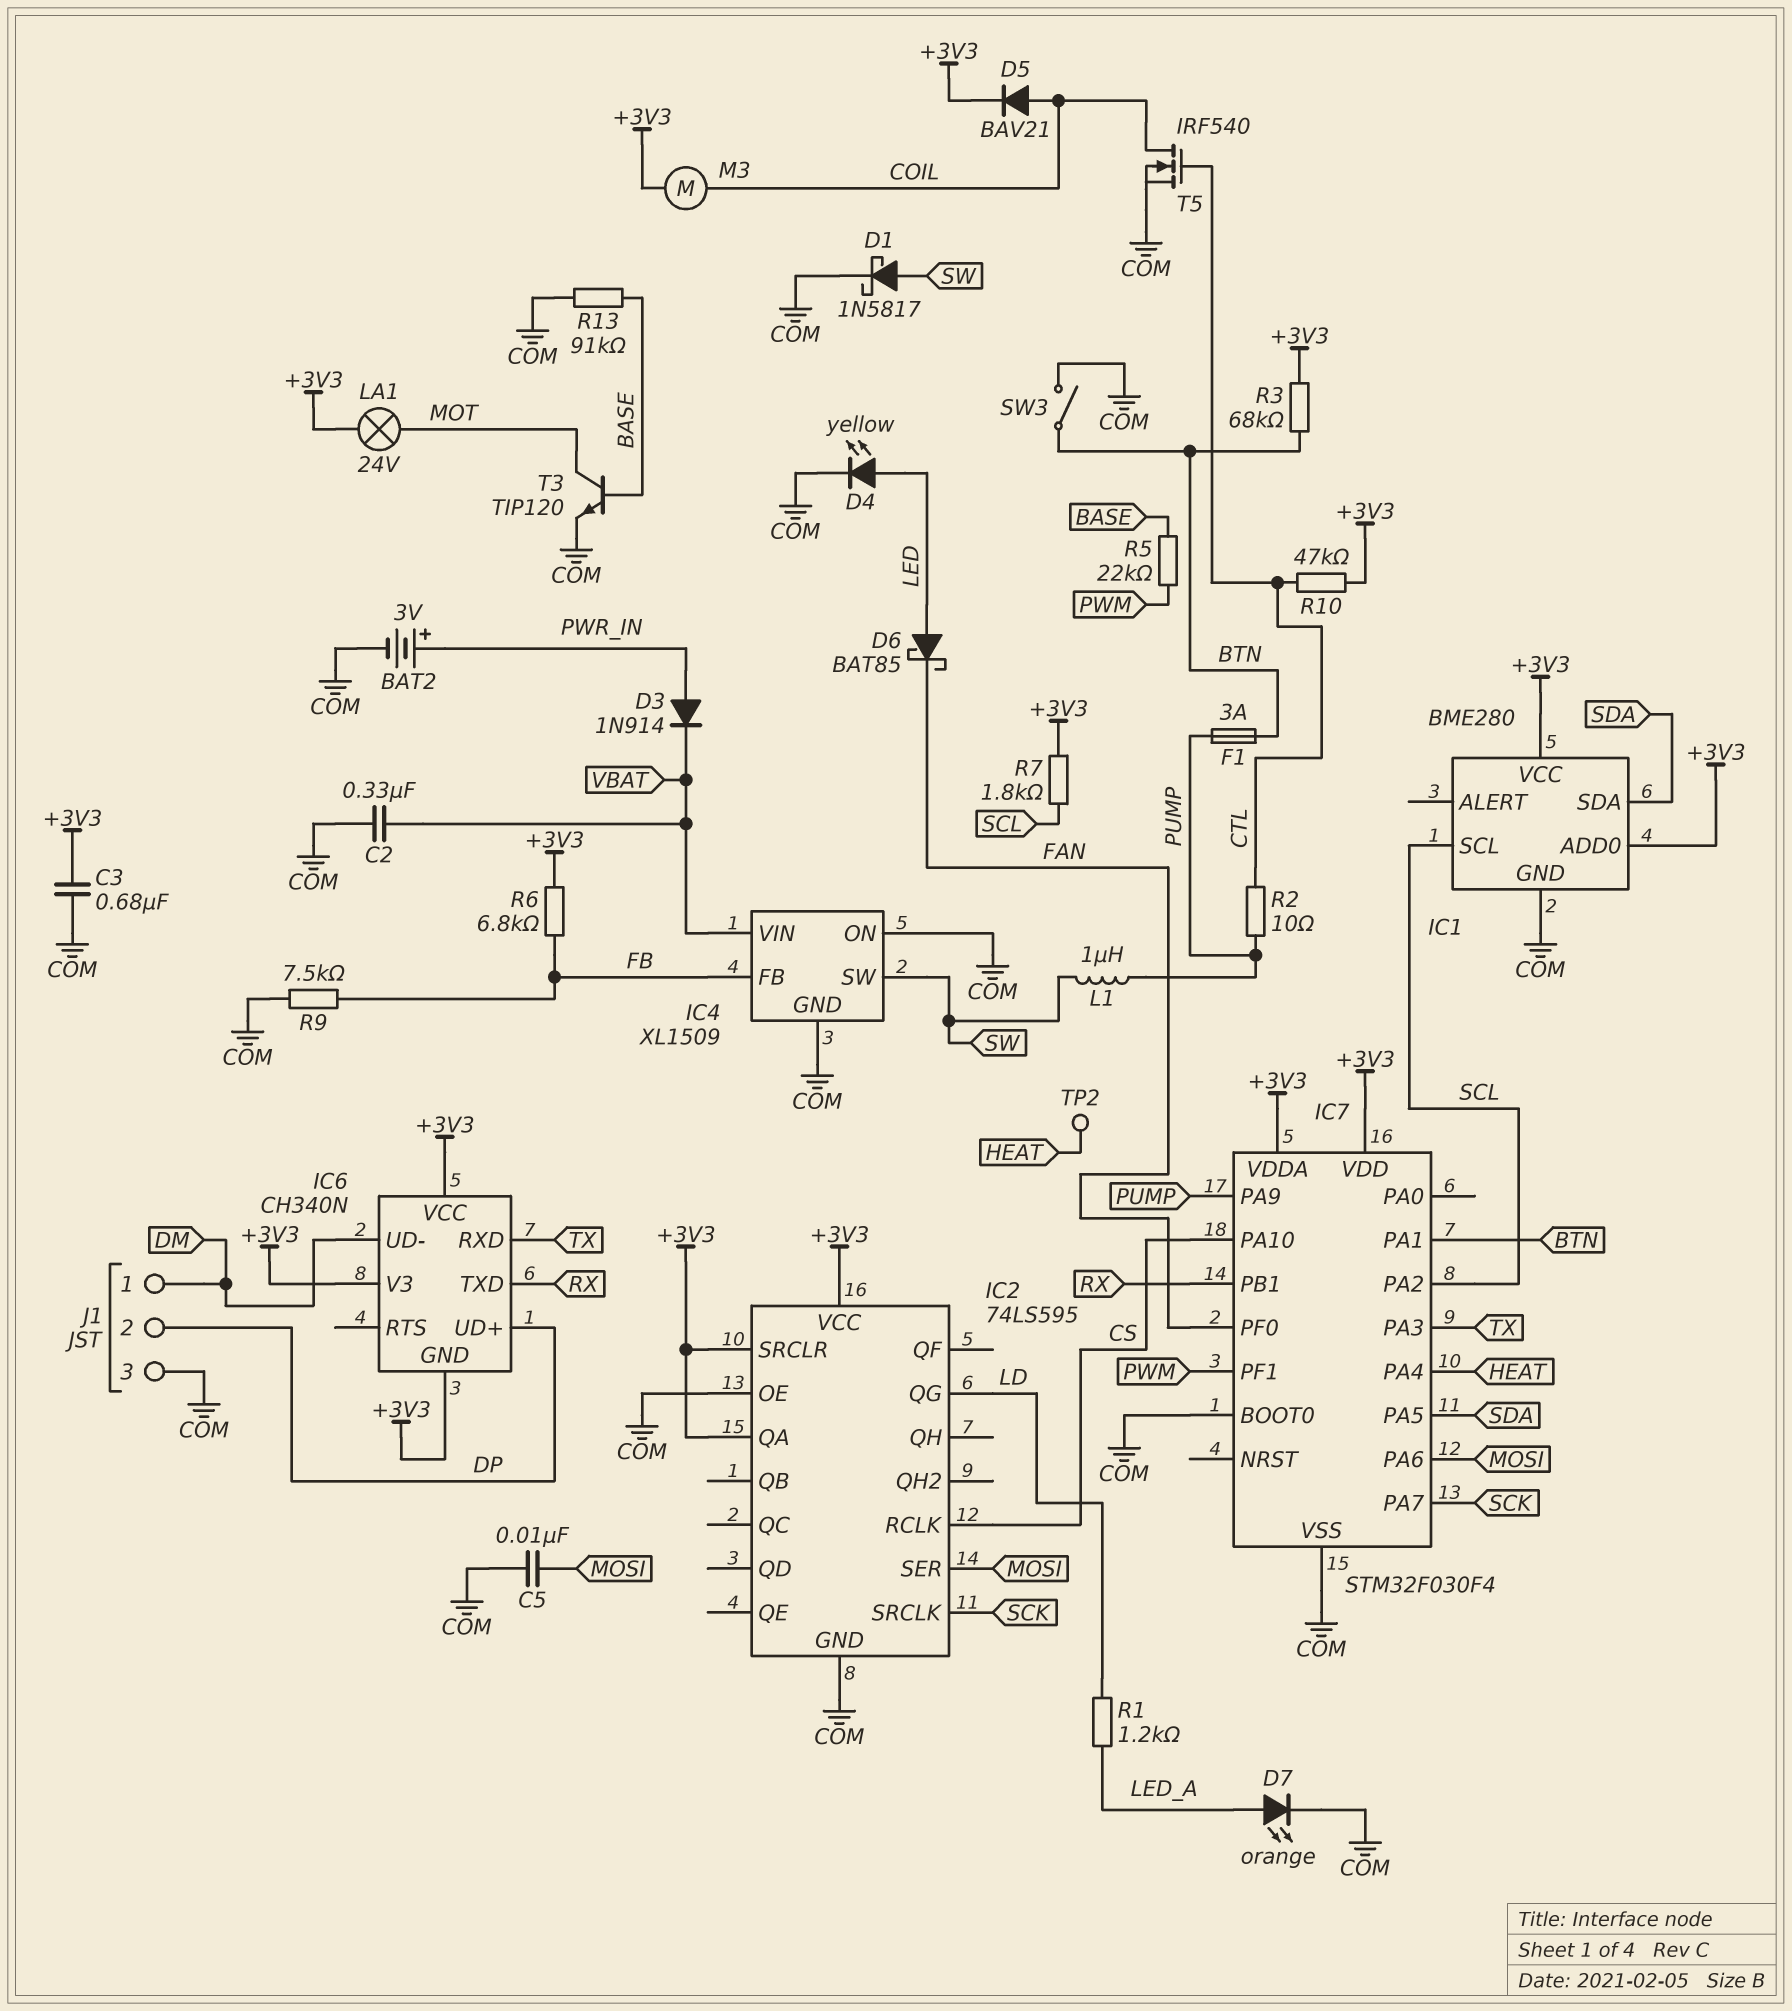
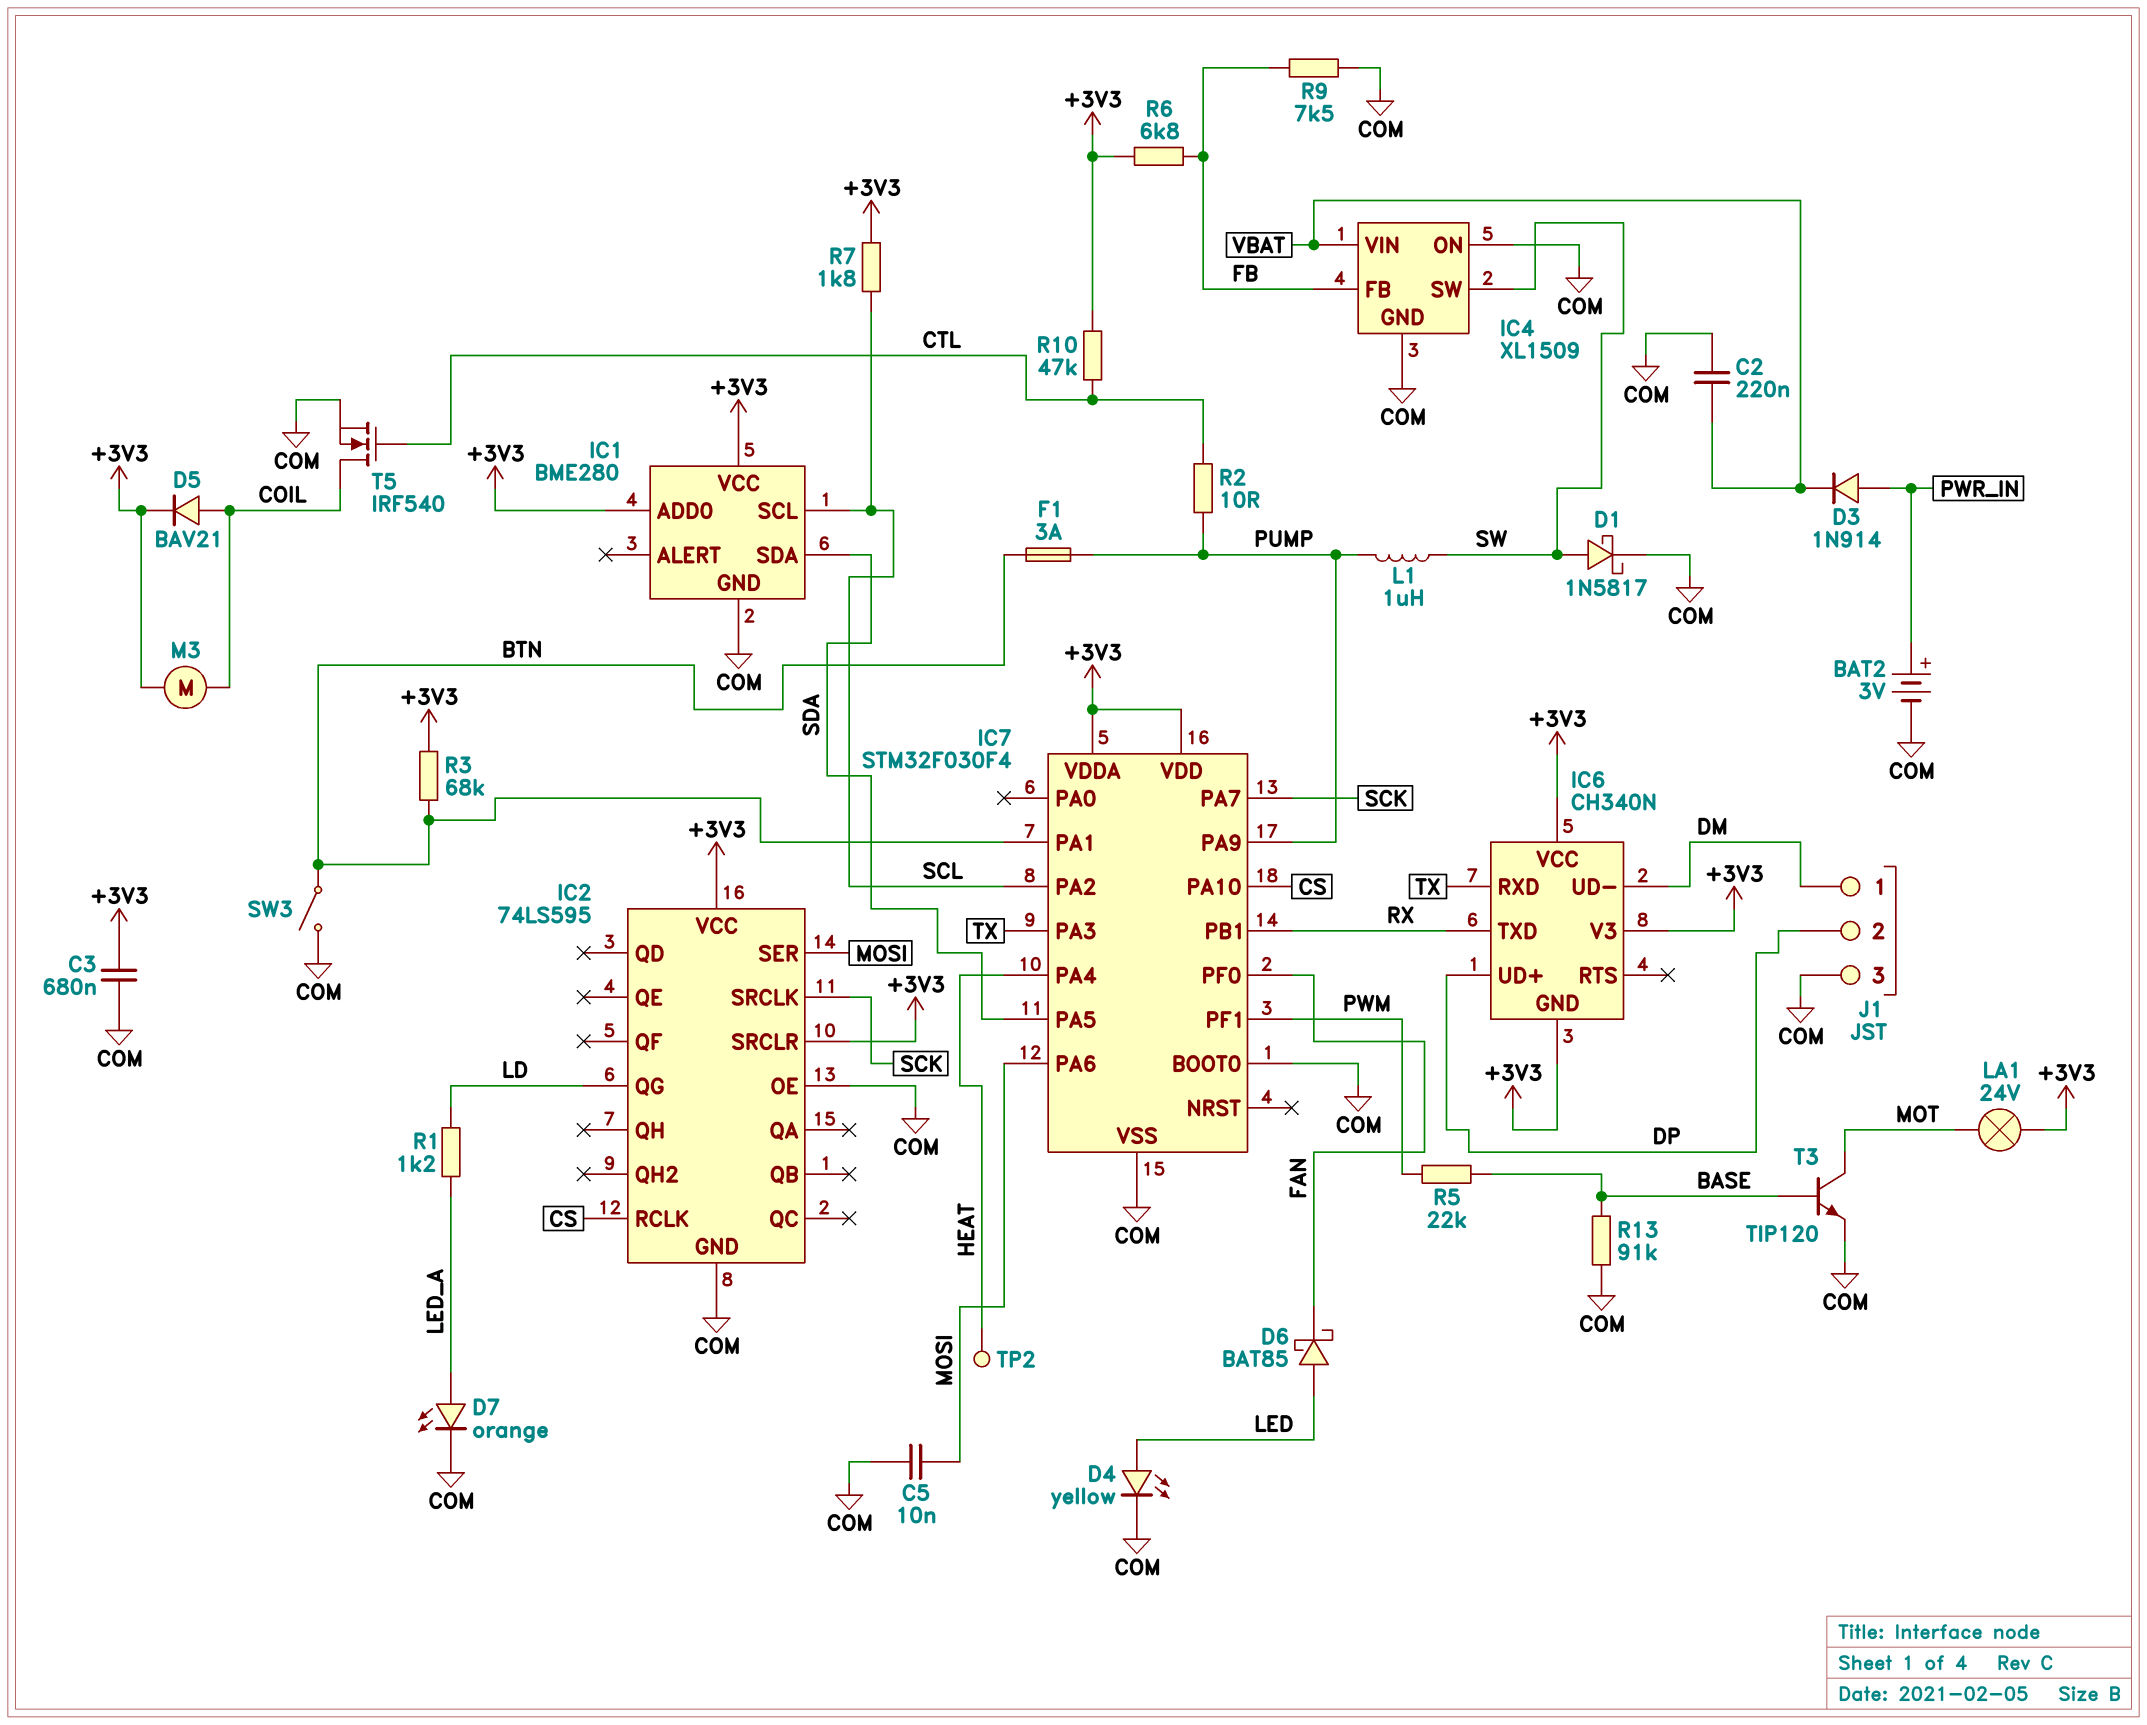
C2: 330nF (COM, VBAT) -> 220nF (COM, VBAT)
IC2 pin QA: +3V3 -> none

